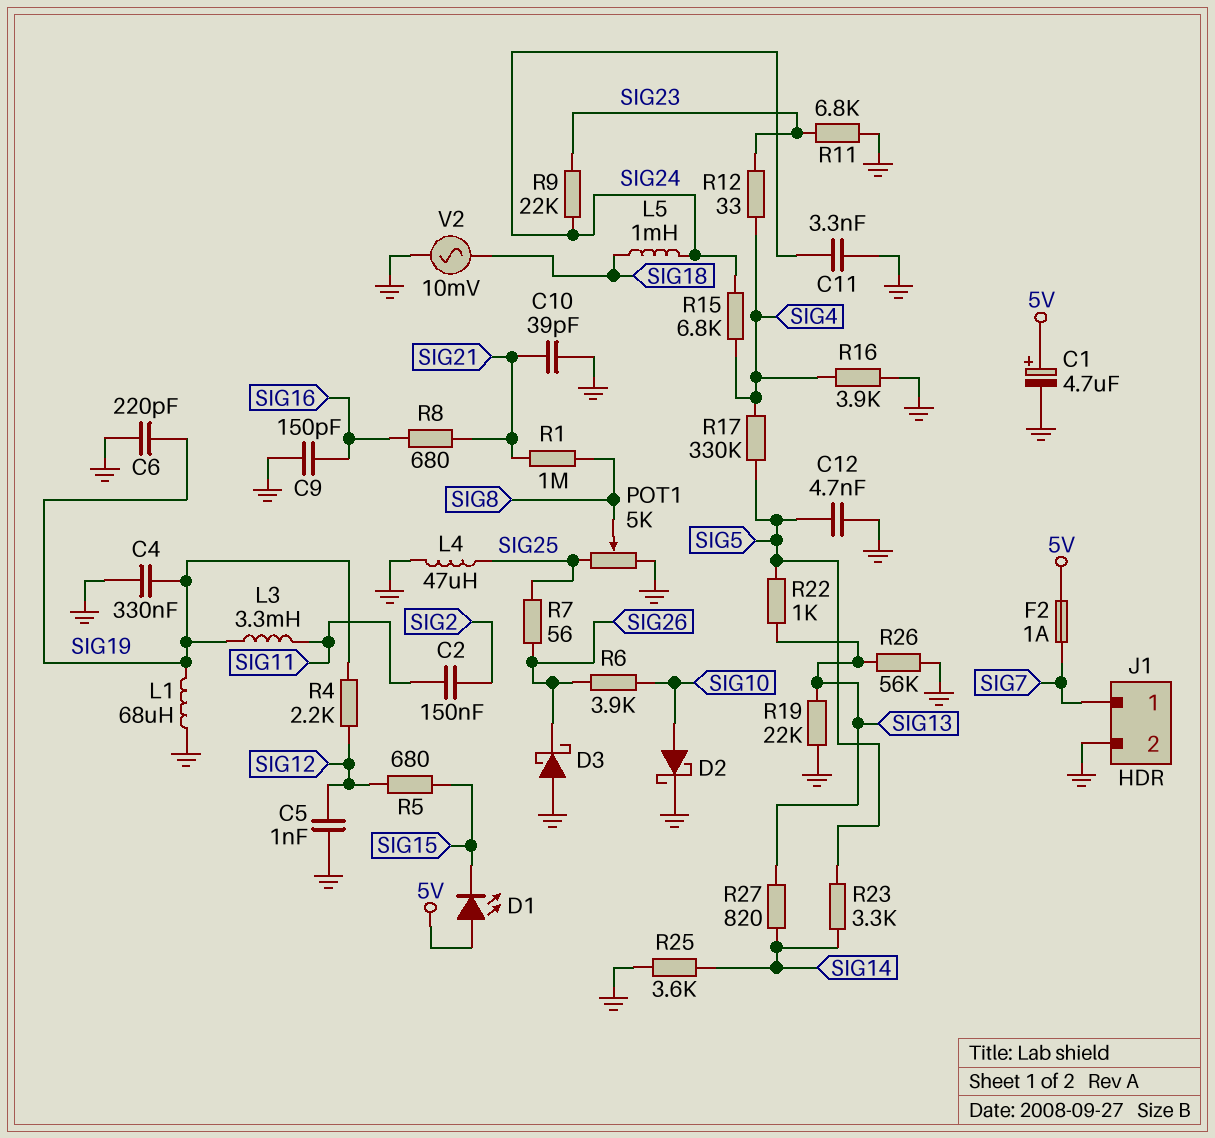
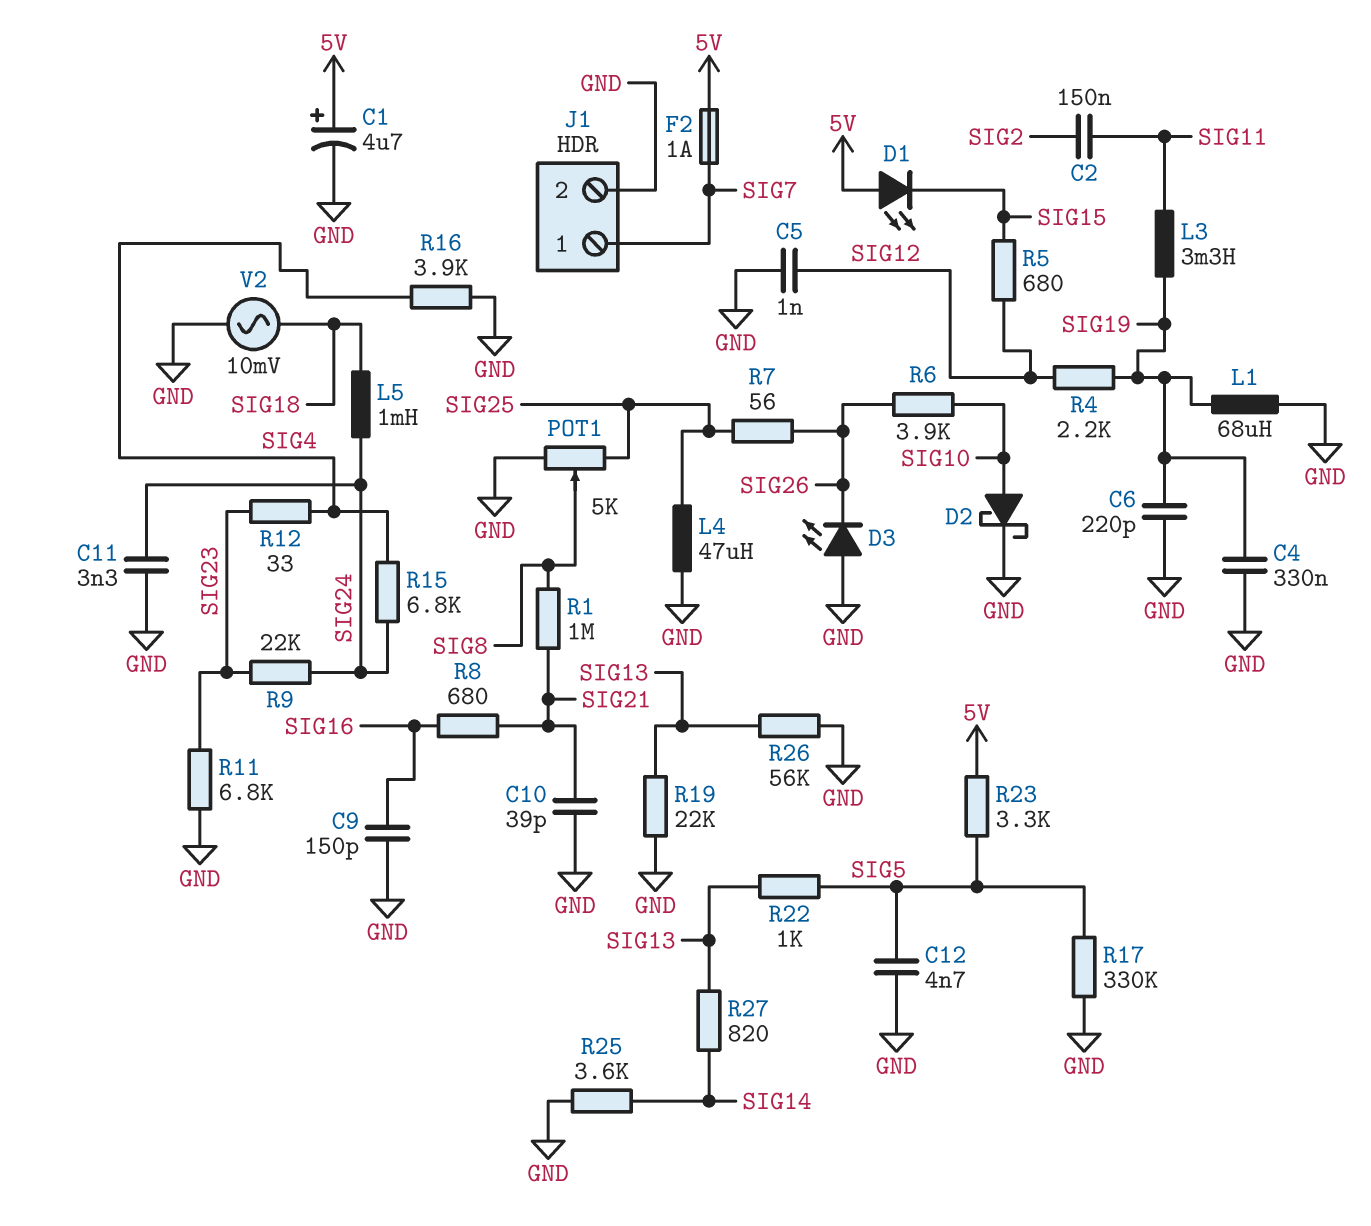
D3: schottky (A GND, K SIG26) -> LED (A GND, K SIG26)
R17: 330k (SIG4, SIG5) -> 330k (GND, SIG5)
R23: 3.3k (SIG5, SIG14) -> 3.3k (5V, SIG5)

